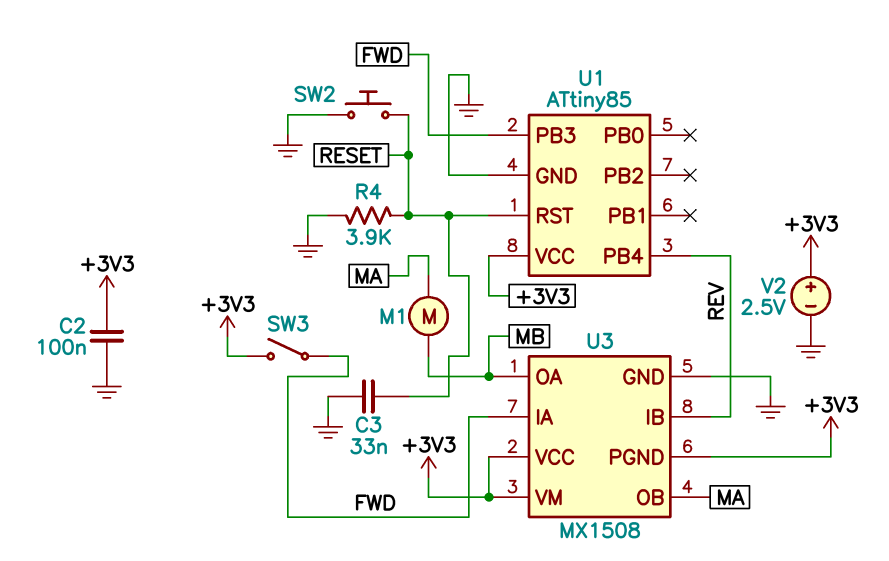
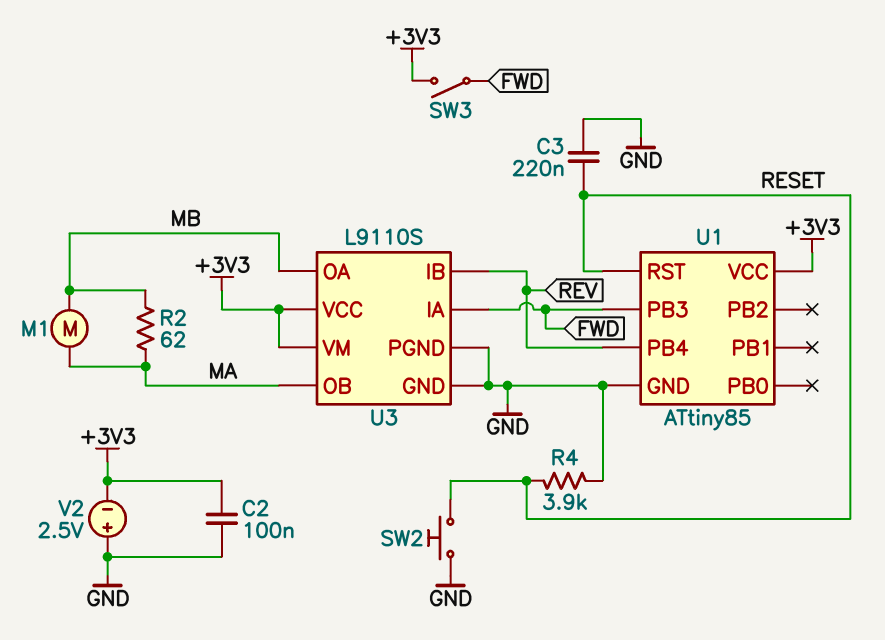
C3: 33nF (GND, RESET) -> 220nF (GND, RESET)
R2: none -> 62 (MA, MB)
U3: MX1508 -> L9110S
U3 pin PGND: +3V3 -> GND
V2: 2.5V (plus +3V3, minus GND) -> 2.5V (plus GND, minus +3V3)

